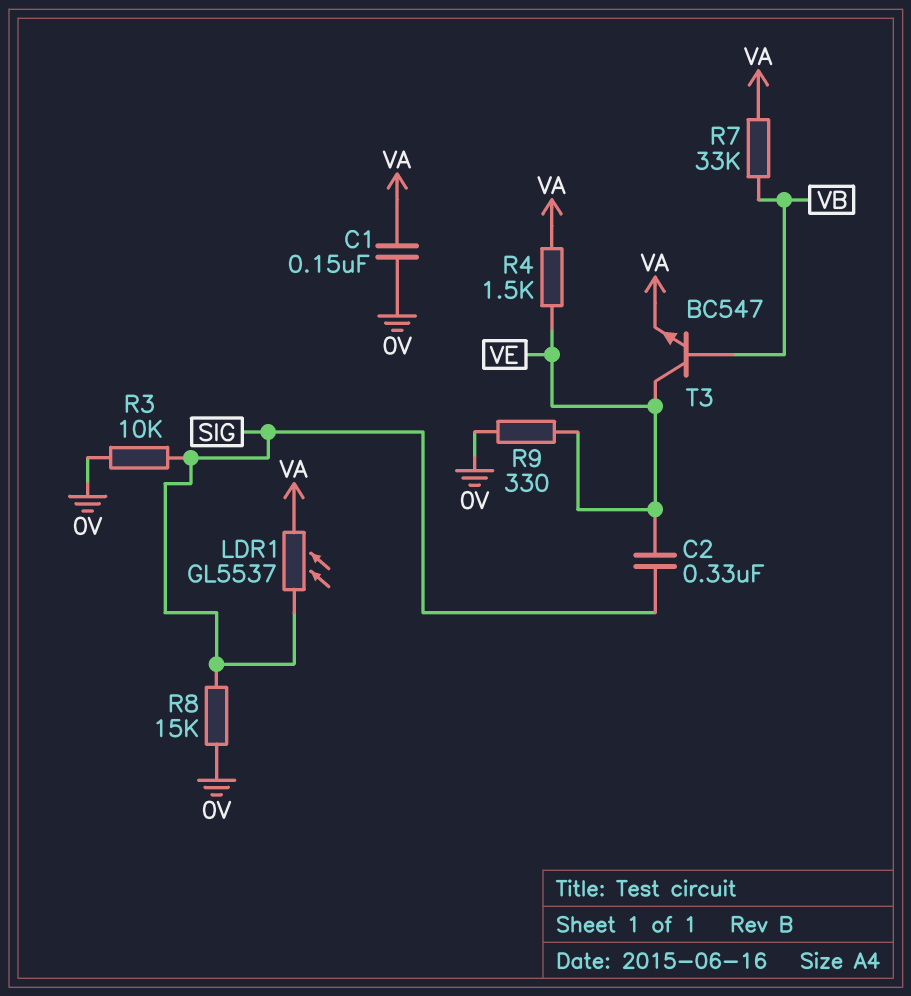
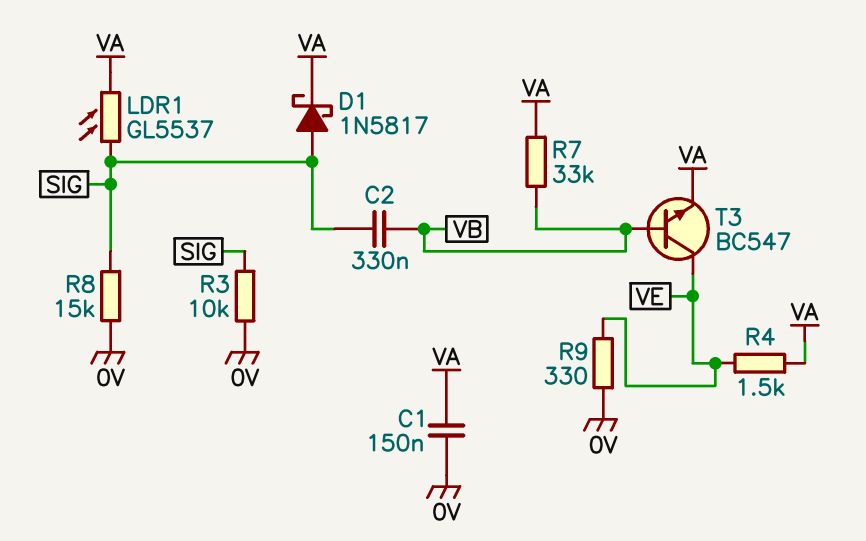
C2: 330nF (SIG, VE) -> 330nF (SIG, VB)
D1: none -> schottky 1N5817 (A SIG, K VA)

